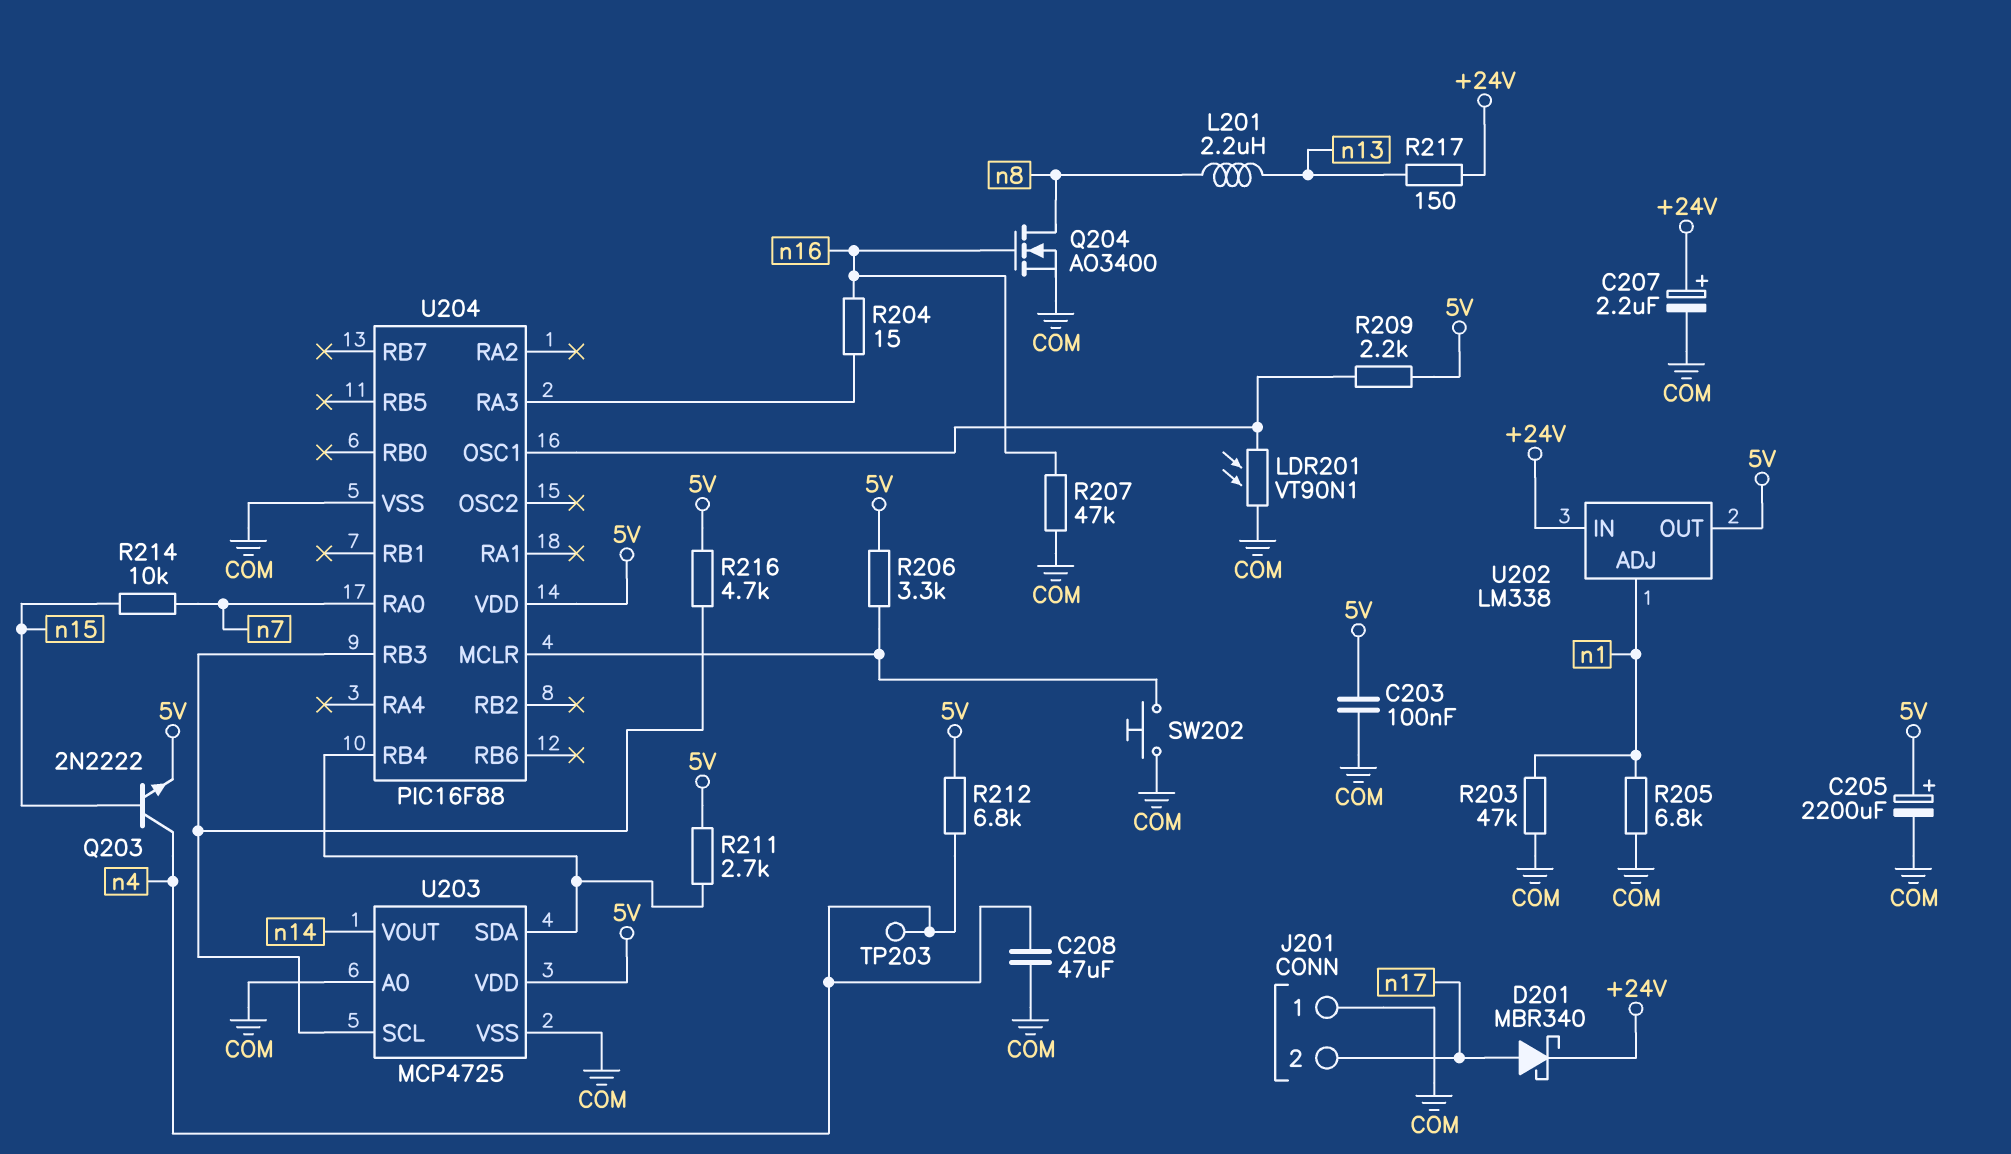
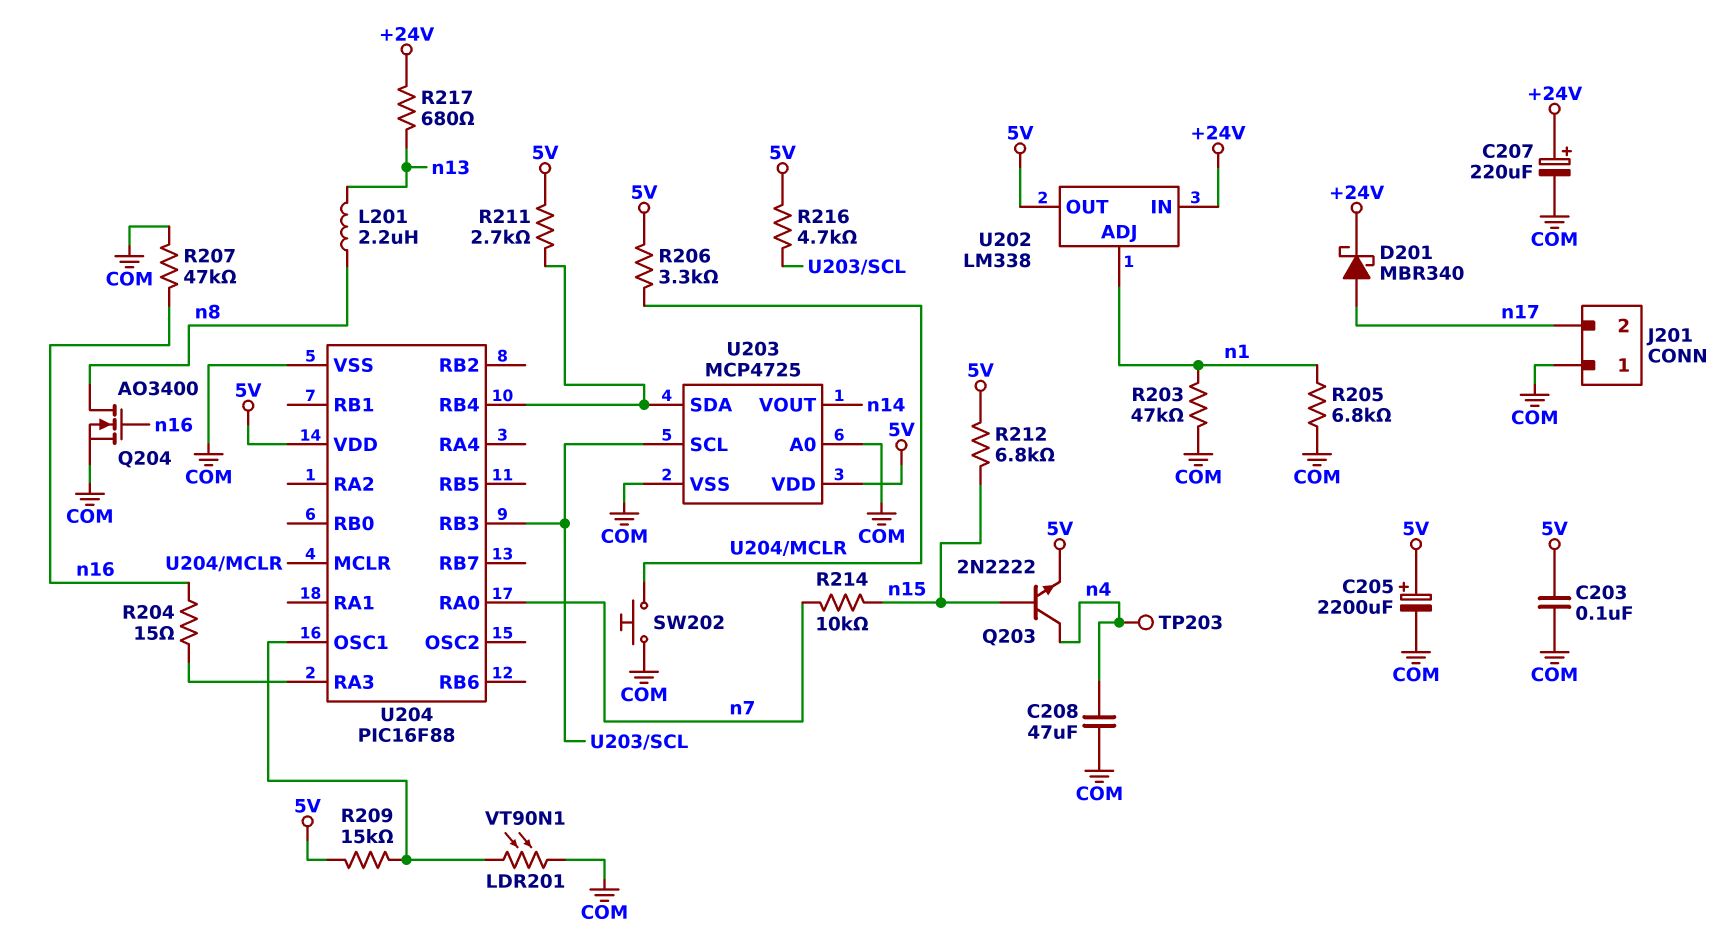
C207: 2.2uF (plus +24V, minus COM) -> 220uF (plus +24V, minus COM)
R209: 2.2k (5V, U204/OSC1) -> 15k (5V, U204/OSC1)
R212: 6.8k (5V, n4) -> 6.8k (5V, n15)
R217: 150 (+24V, n13) -> 680 (+24V, n13)

